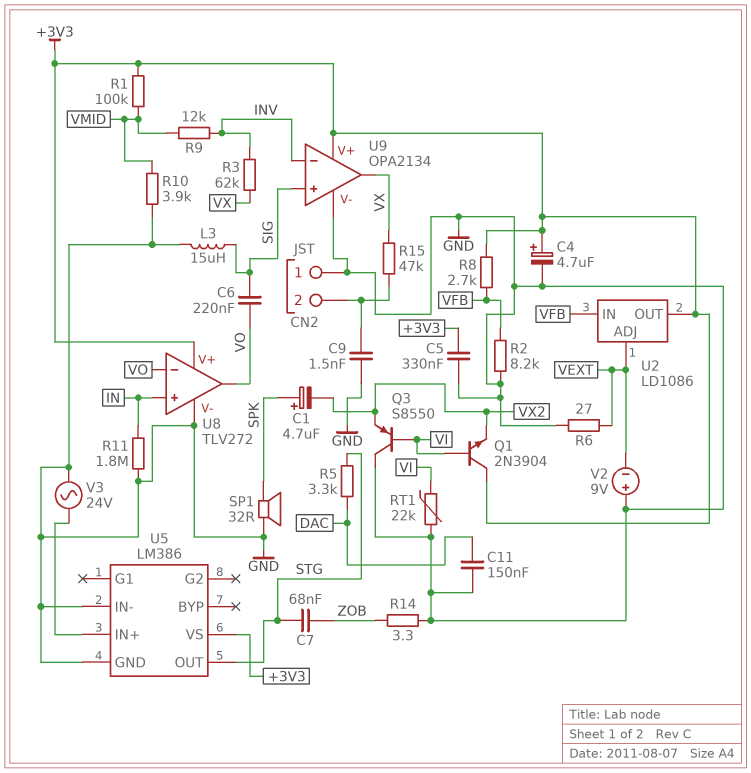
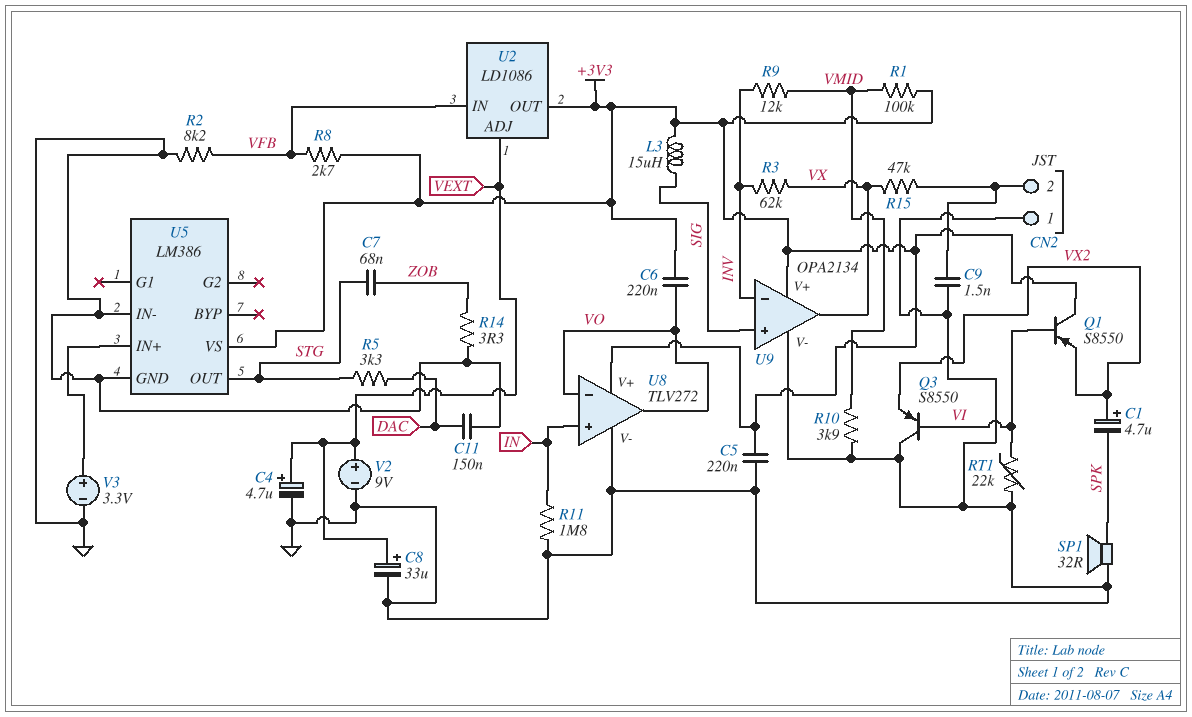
C1: 4.7uF (plus SPK, minus VX2) -> 4.7uF (plus VX2, minus SPK)
C4: 4.7uF (plus +3V3, minus GND) -> 4.7uF (plus VEXT, minus GND)
C5: 330nF (+3V3, GND) -> 220nF (+3V3, GND)
C6: 220nF (SIG, VO) -> 220nF (+3V3, VO)
C8: none -> 33uF (plus VEXT, minus GND)
L3: 15uH (GND, SIG) -> 15uH (+3V3, SIG)
Q1: NPN 2N3904 (B VI, C +3V3, E VX2) -> PNP S8550 (B VI, C +3V3, E VX2)
R6: 27 (GND, VEXT) -> none
V2: 9V (plus GND, minus VEXT) -> 9V (plus VEXT, minus GND)
V3: AC 24V (GND, U5/IN+) -> 3.3V (plus U5/IN+, minus GND)

